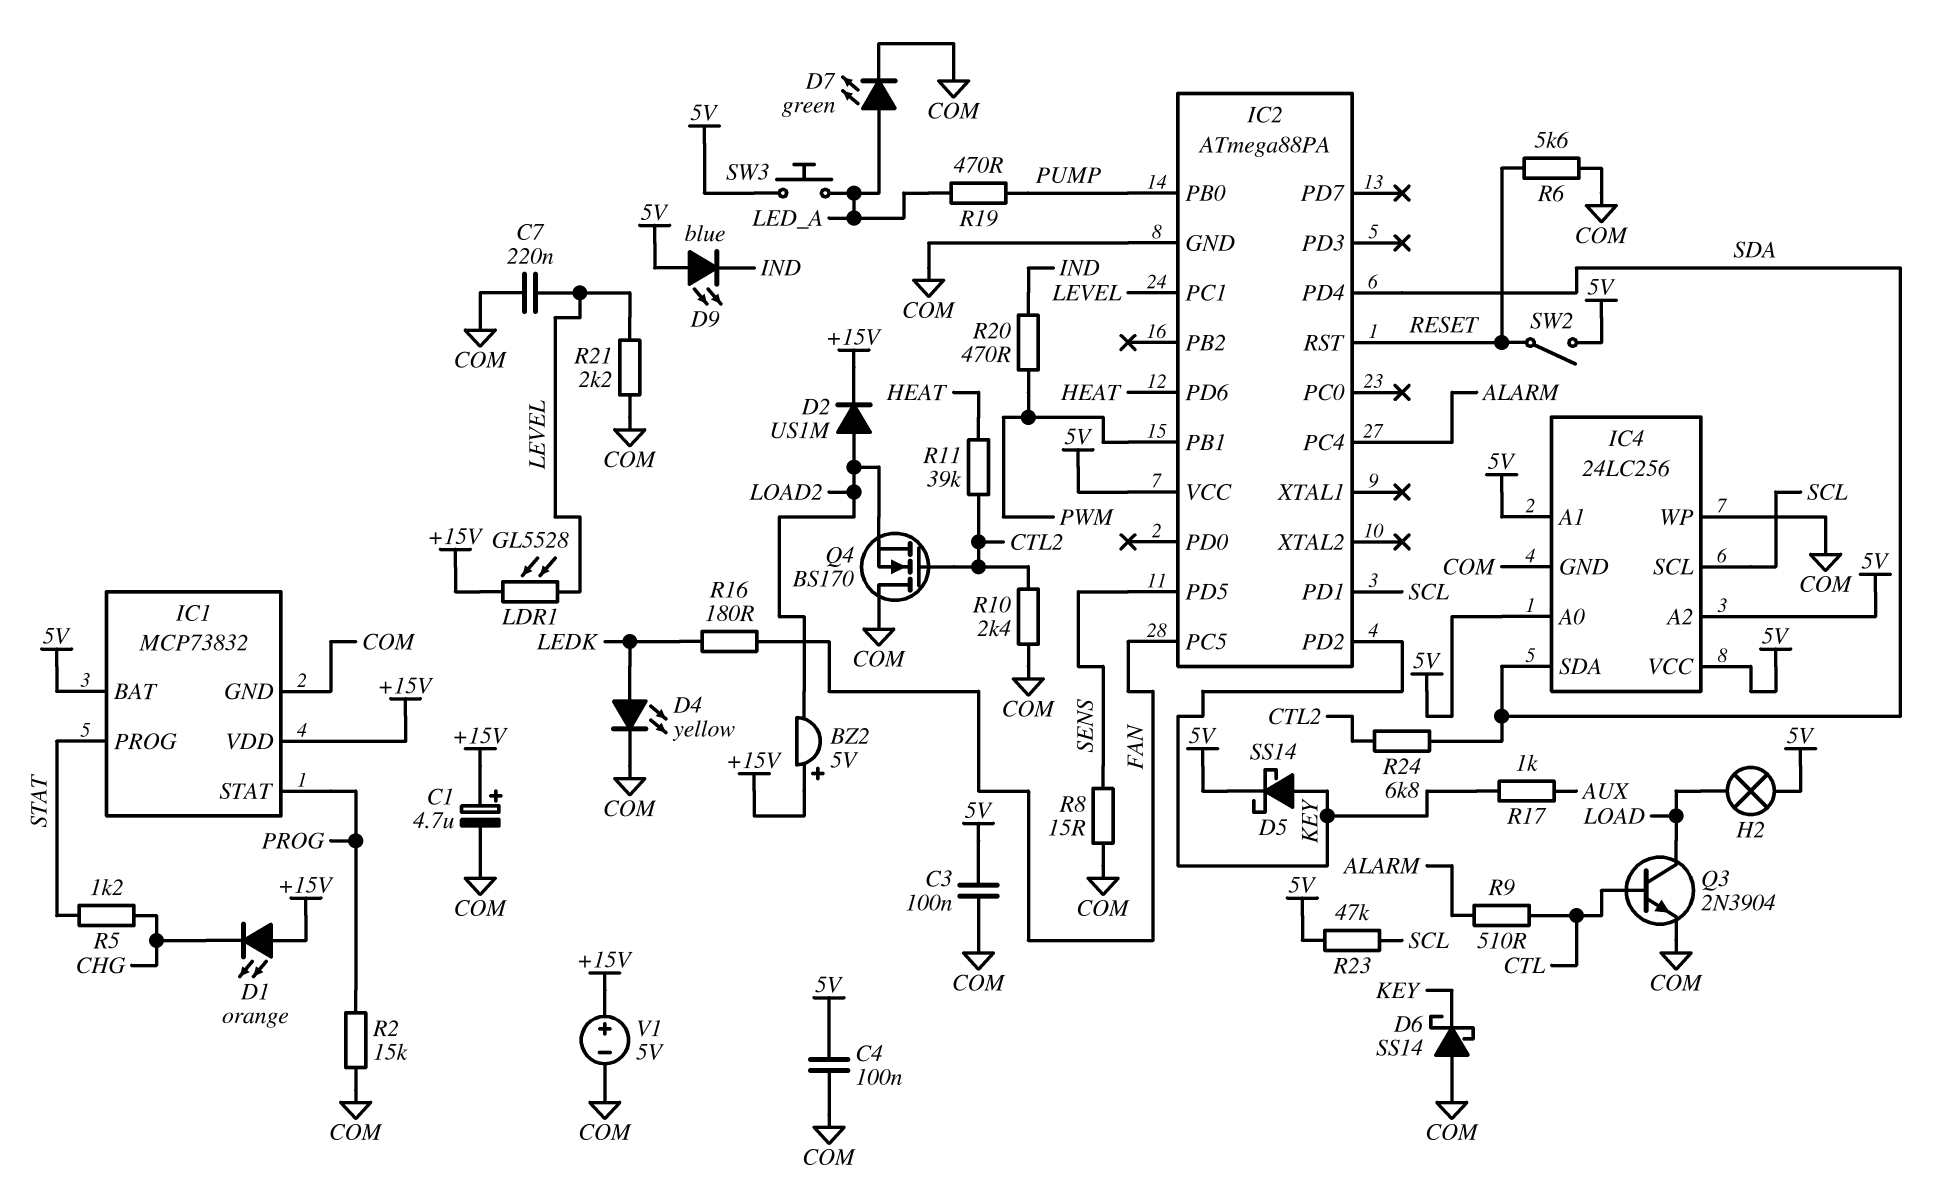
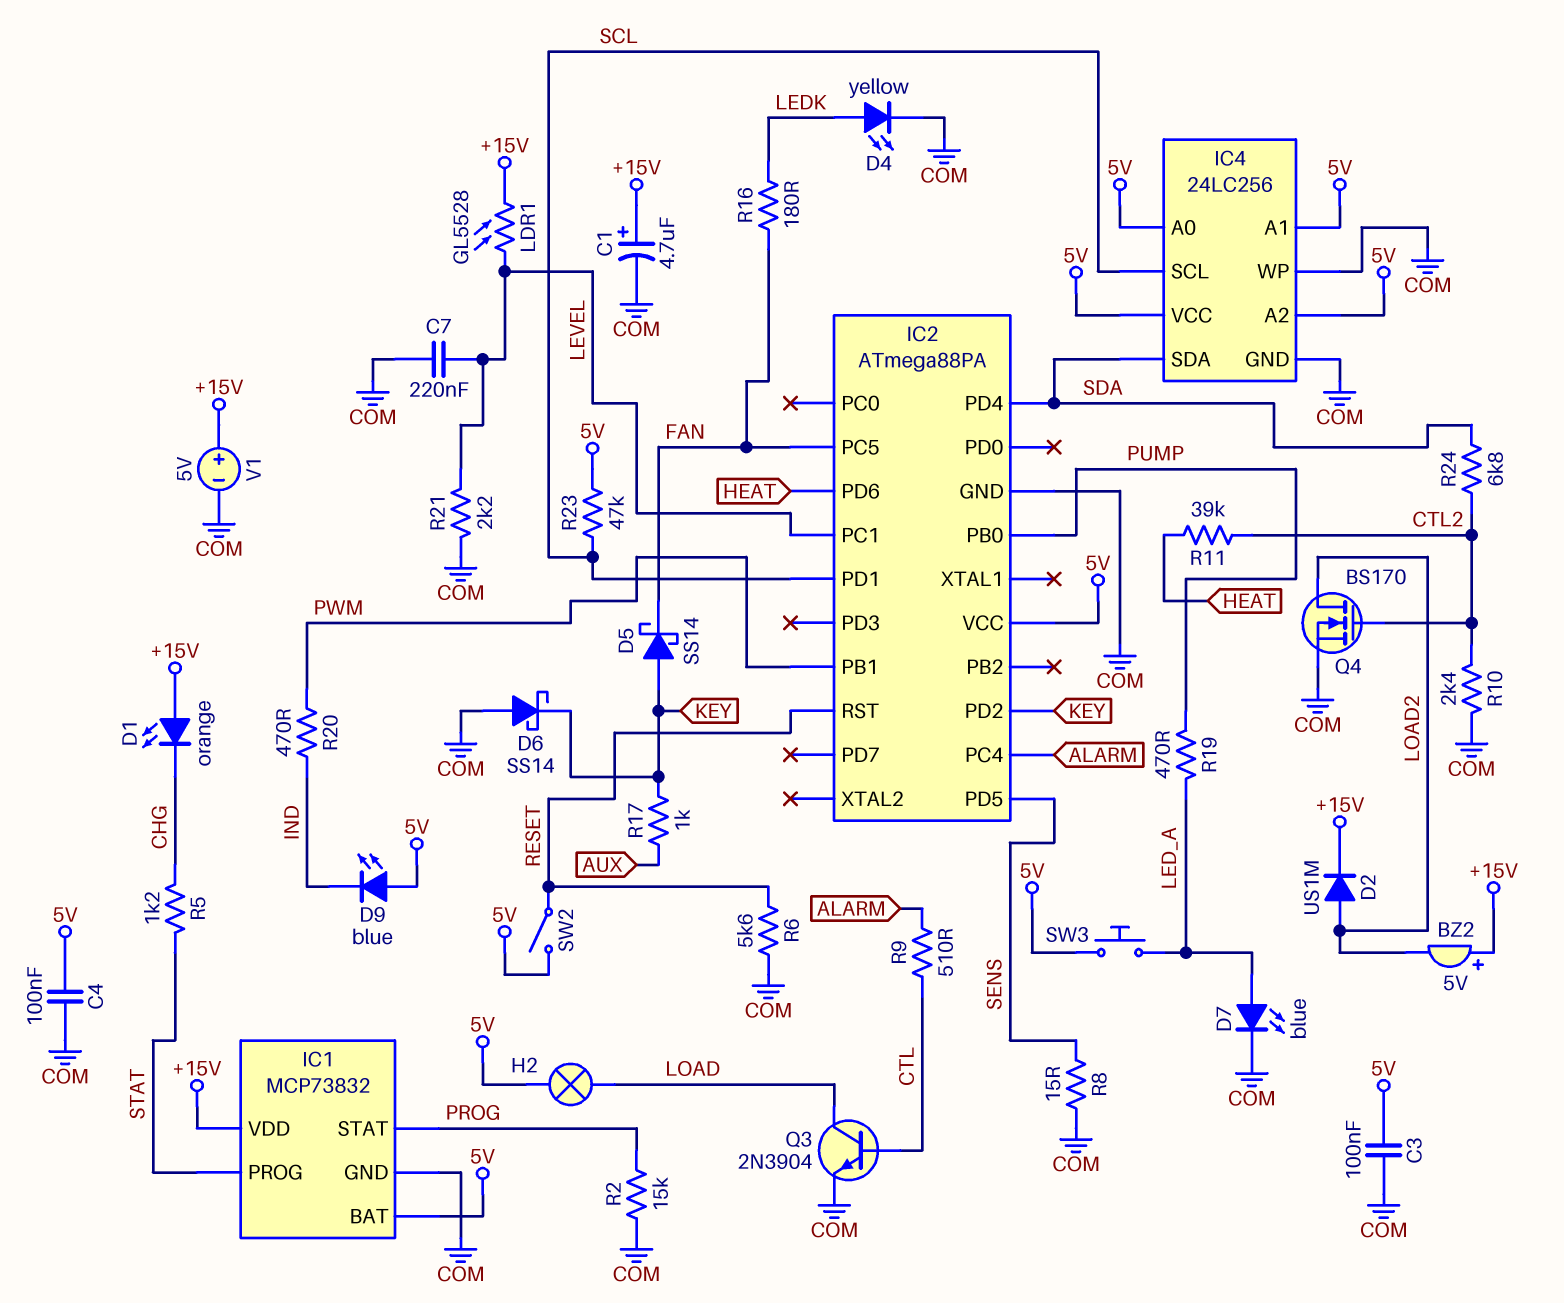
D5: schottky SS14 (A KEY, K 5V) -> schottky SS14 (A KEY, K FAN)
D7: LED green (A LED_A, K COM) -> LED blue (A LED_A, K COM)
Q4: NMOS BS170 (G CTL2, D COM, S LOAD2) -> NMOS BS170 (G CTL2, D LOAD2, S COM)

